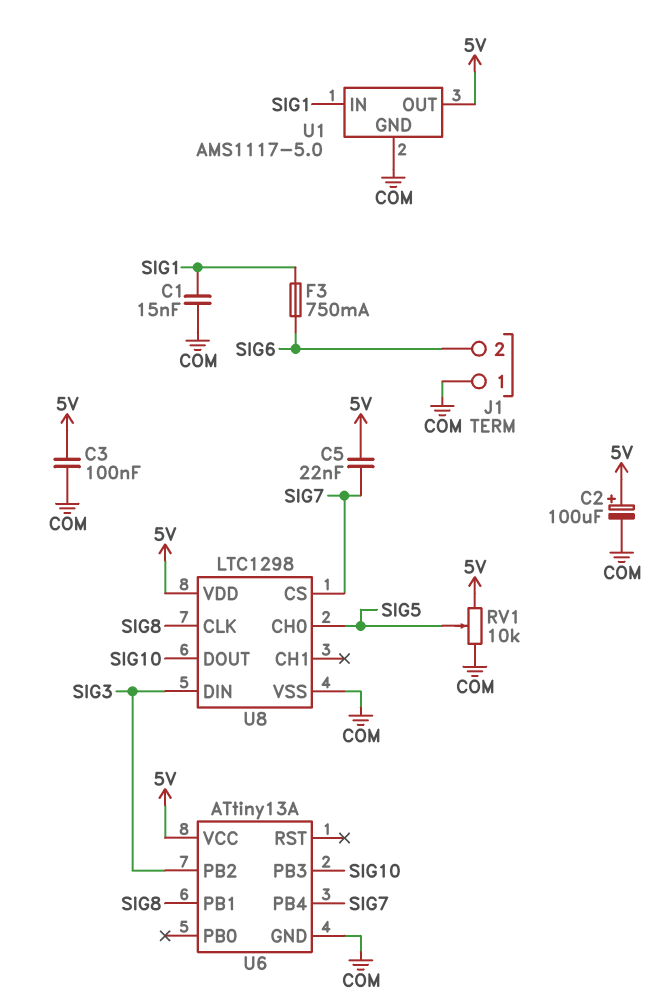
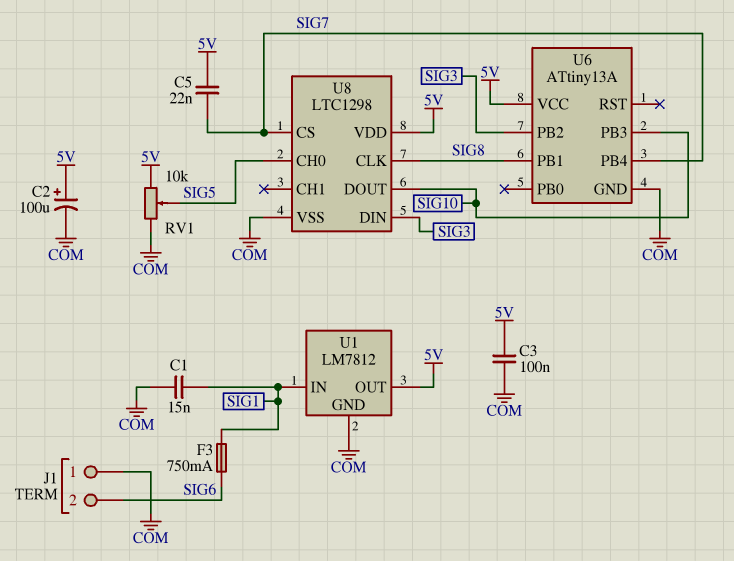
U1: AMS1117-5.0 -> LM7812

